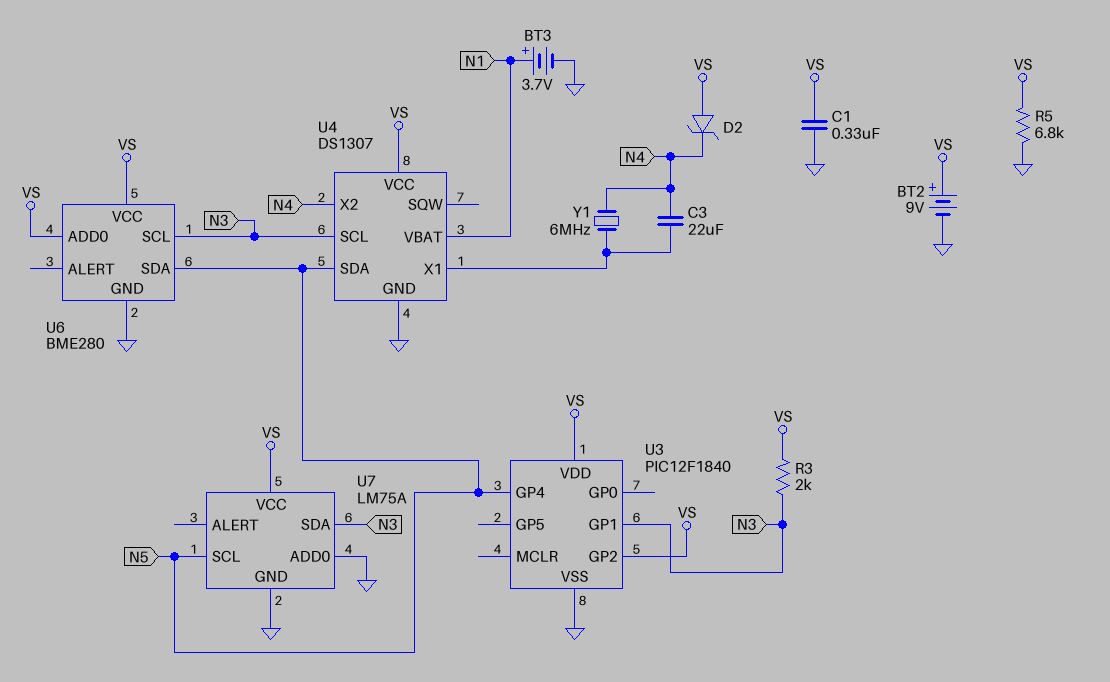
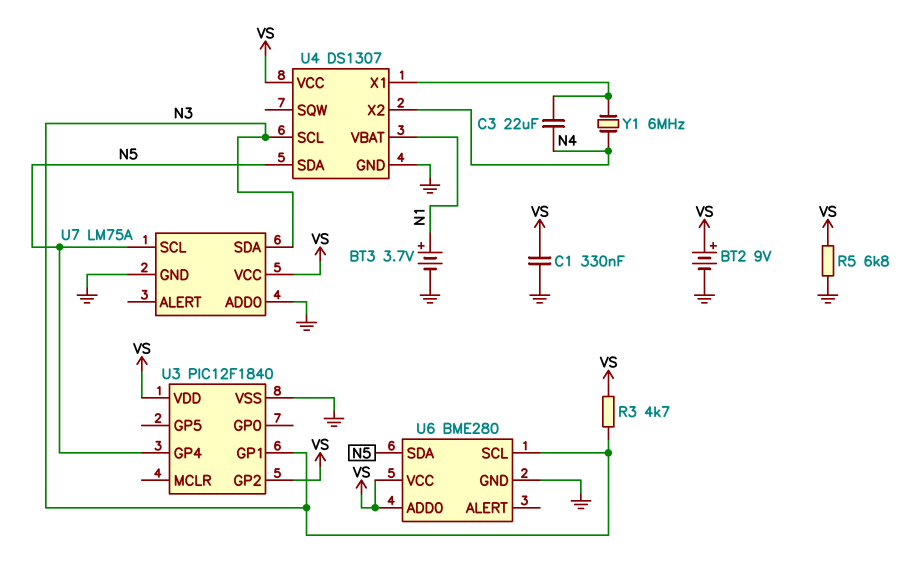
D2: zener (A VS, K N4) -> none
R3: 2k (N3, VS) -> 4.7k (N3, VS)

